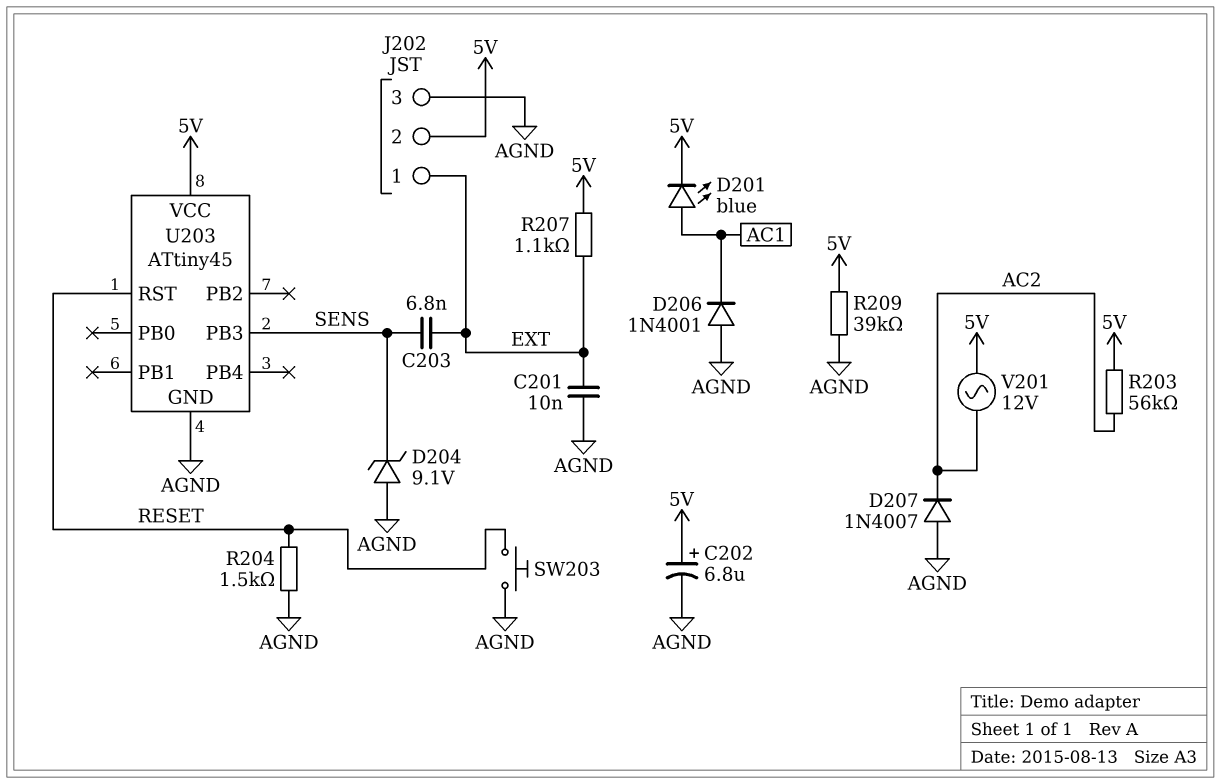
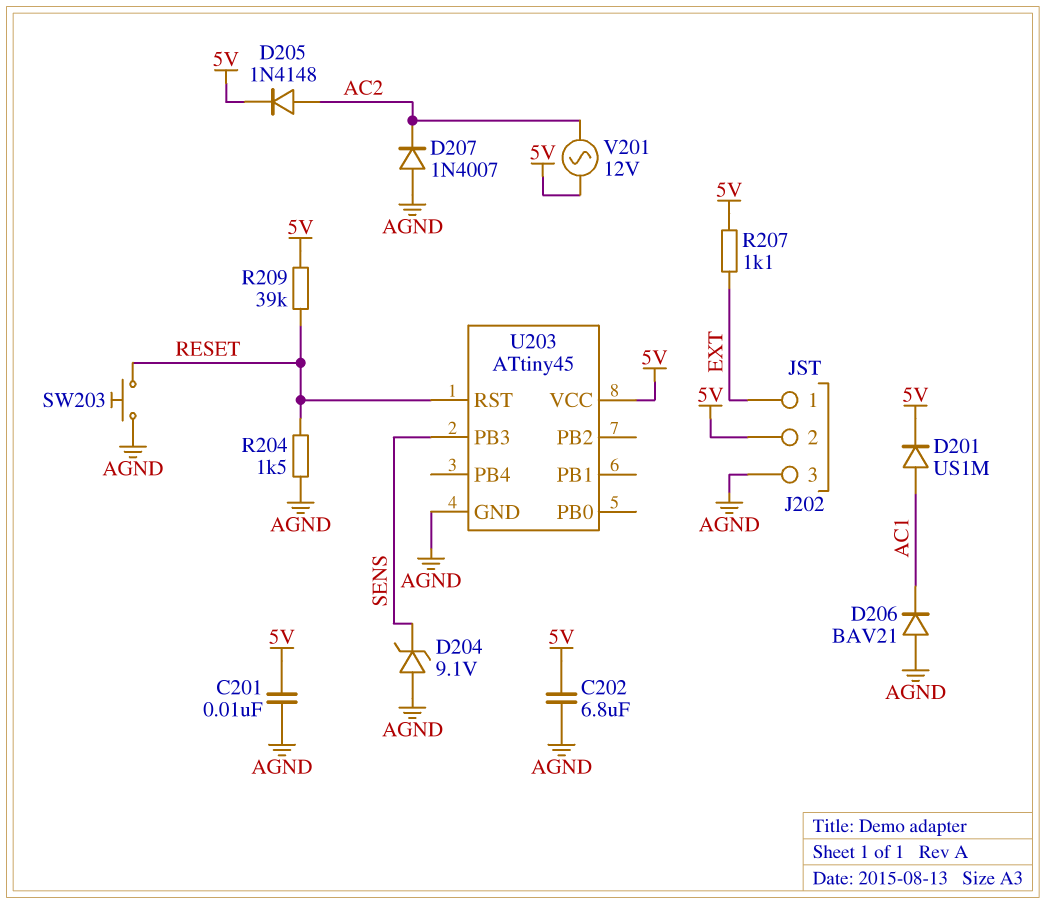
C201: 10nF (AGND, EXT) -> 10nF (5V, AGND)
C202: 6.8uF (plus 5V, minus AGND) -> 6.8uF (5V, AGND)
C203: 6.8nF (EXT, SENS) -> none
D201: LED blue (A AC1, K 5V) -> diode US1M (A AC1, K 5V)
D205: none -> diode 1N4148 (A AC2, K 5V)
D206: diode 1N4001 (A AGND, K AC1) -> diode BAV21 (A AGND, K AC1)
R203: 56k (5V, AC2) -> none
R209: 39k (5V, AGND) -> 39k (5V, RESET)

